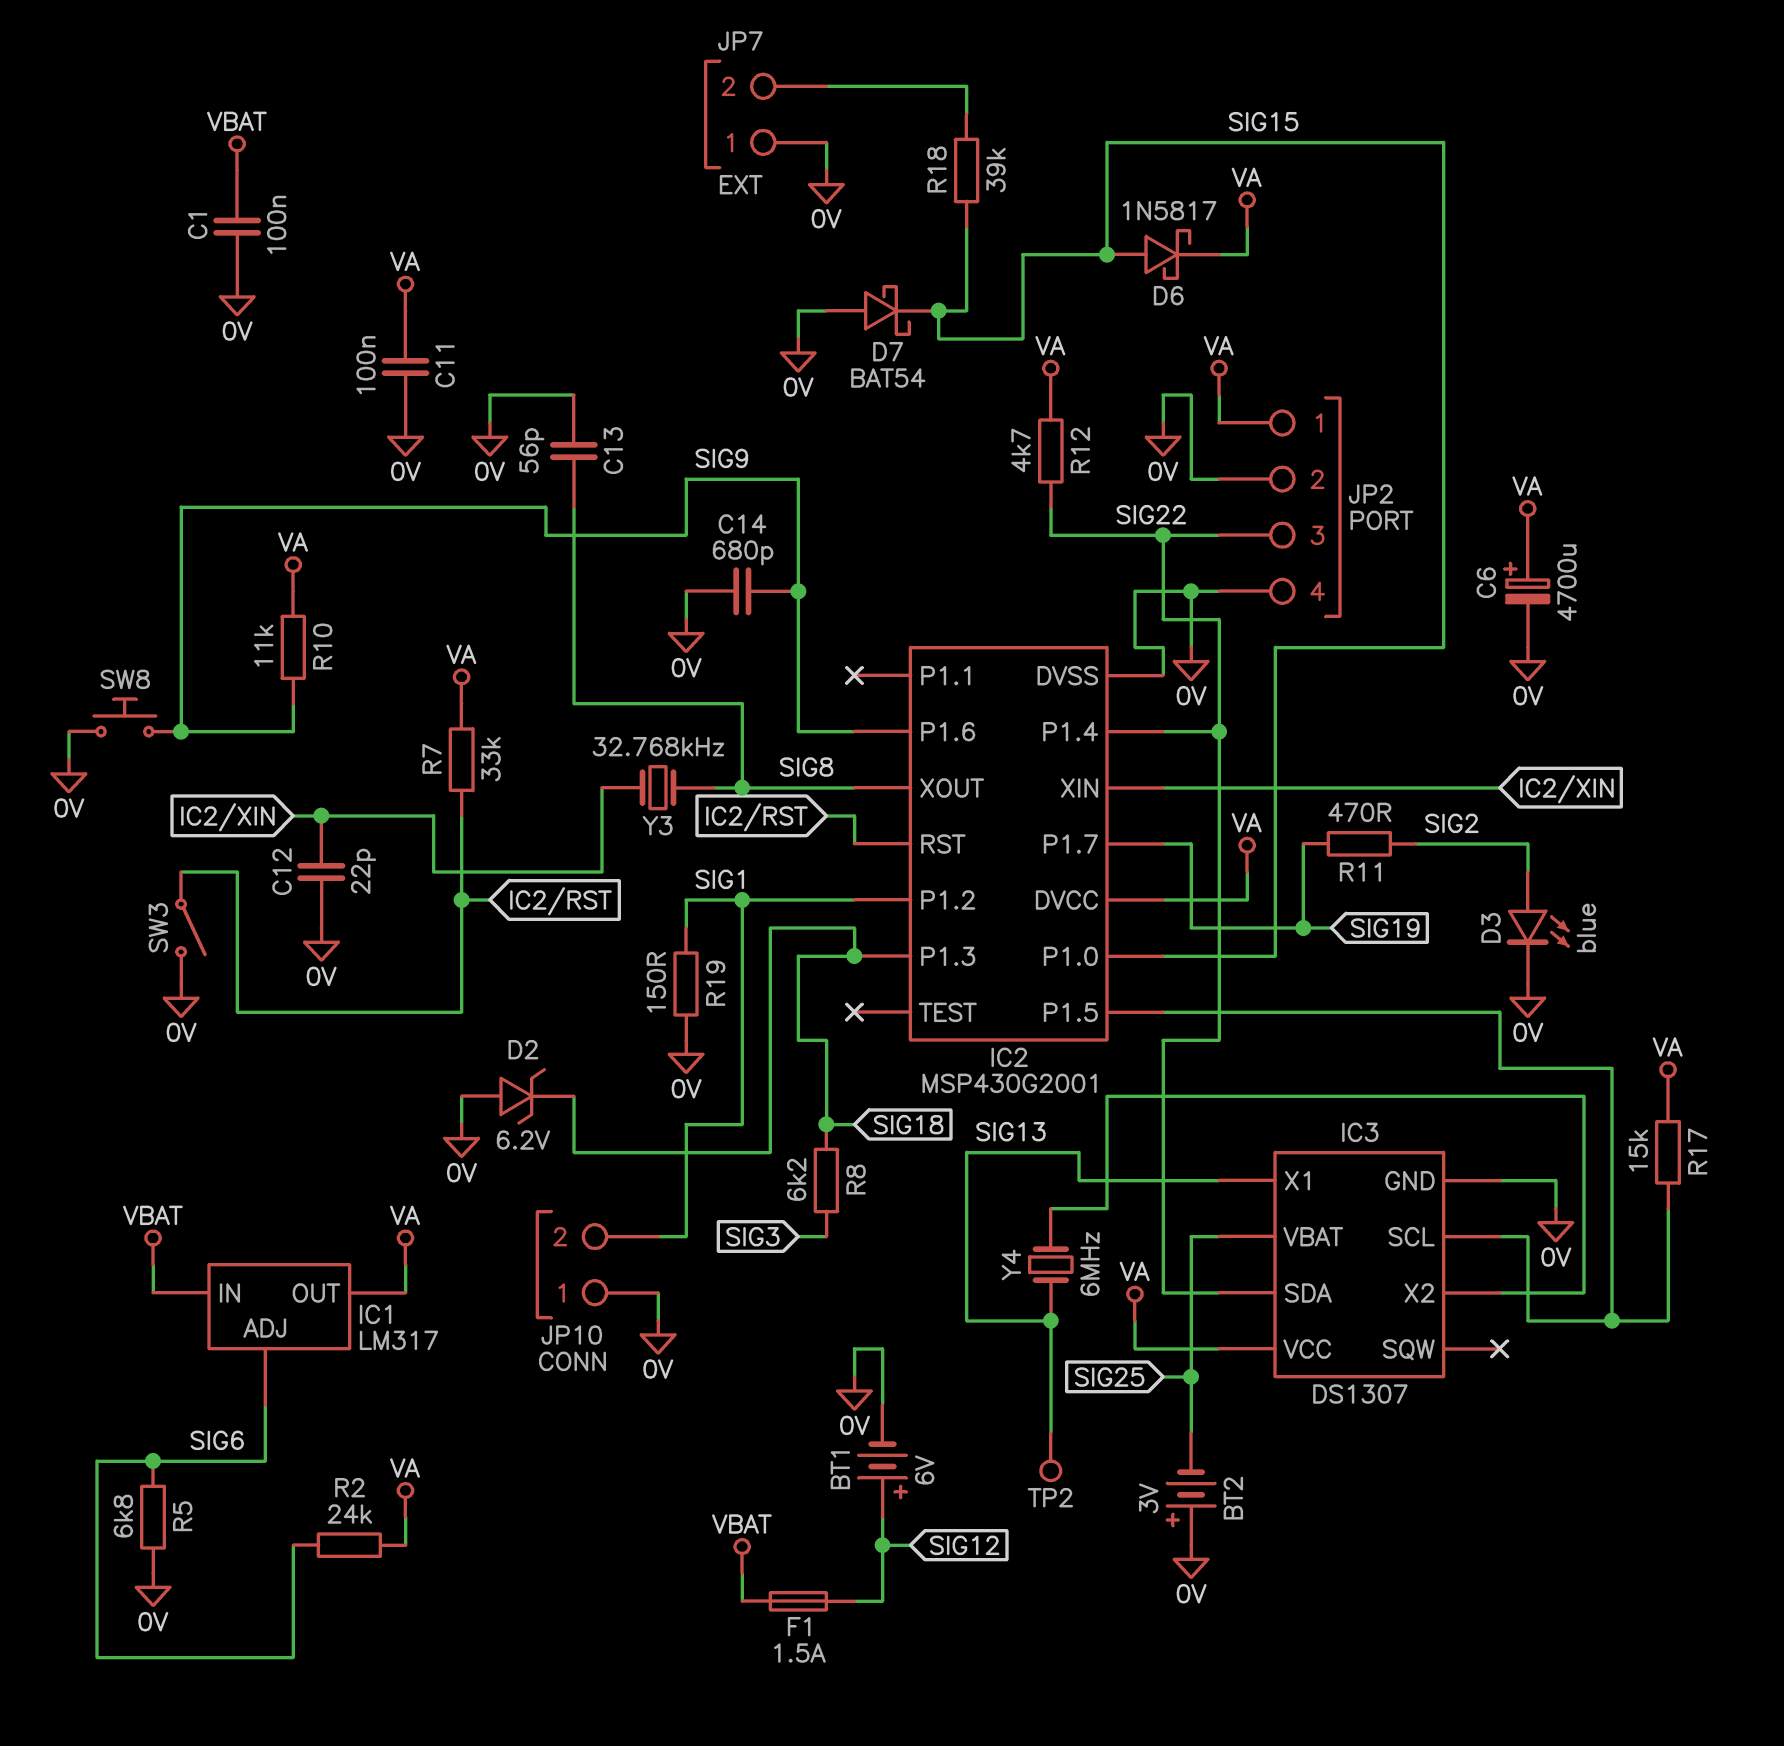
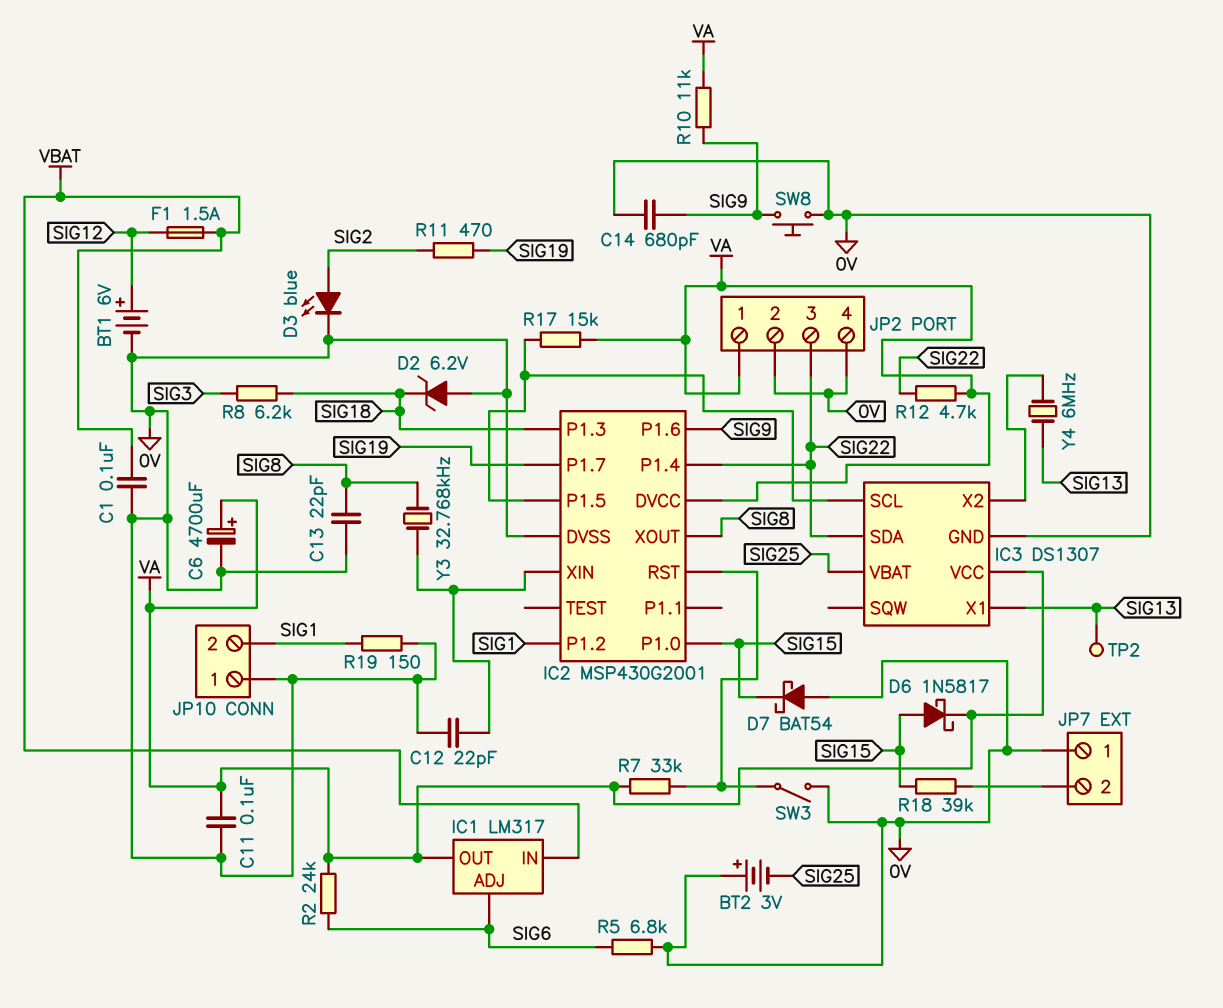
C13: 56pF (0V, SIG8) -> 22pF (0V, SIG8)

